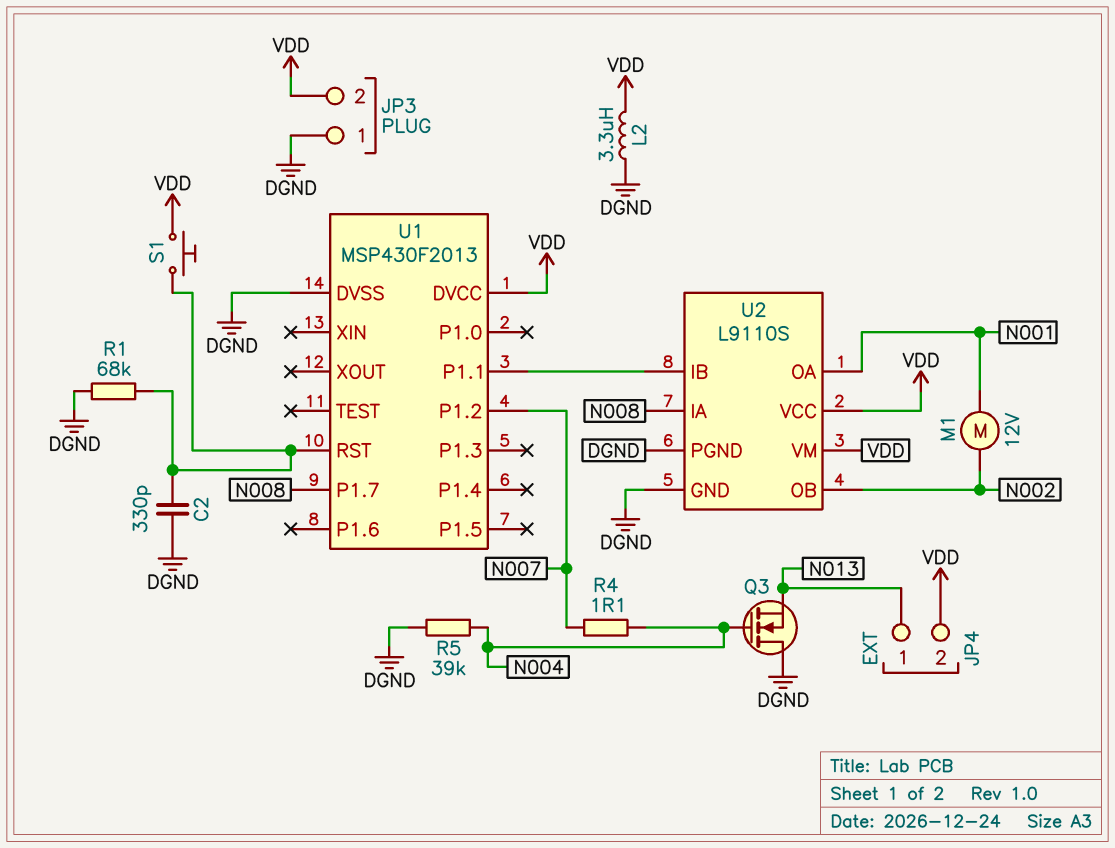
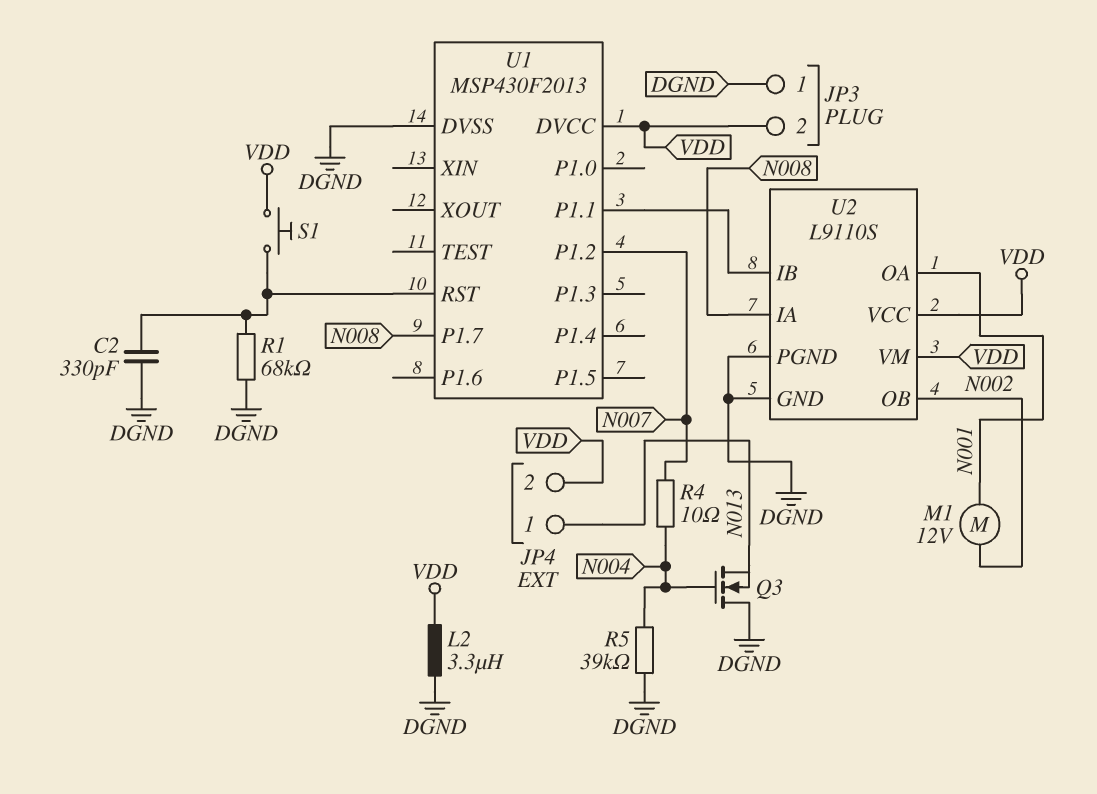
R4: 1.1 (N004, N007) -> 10 (N004, N007)

